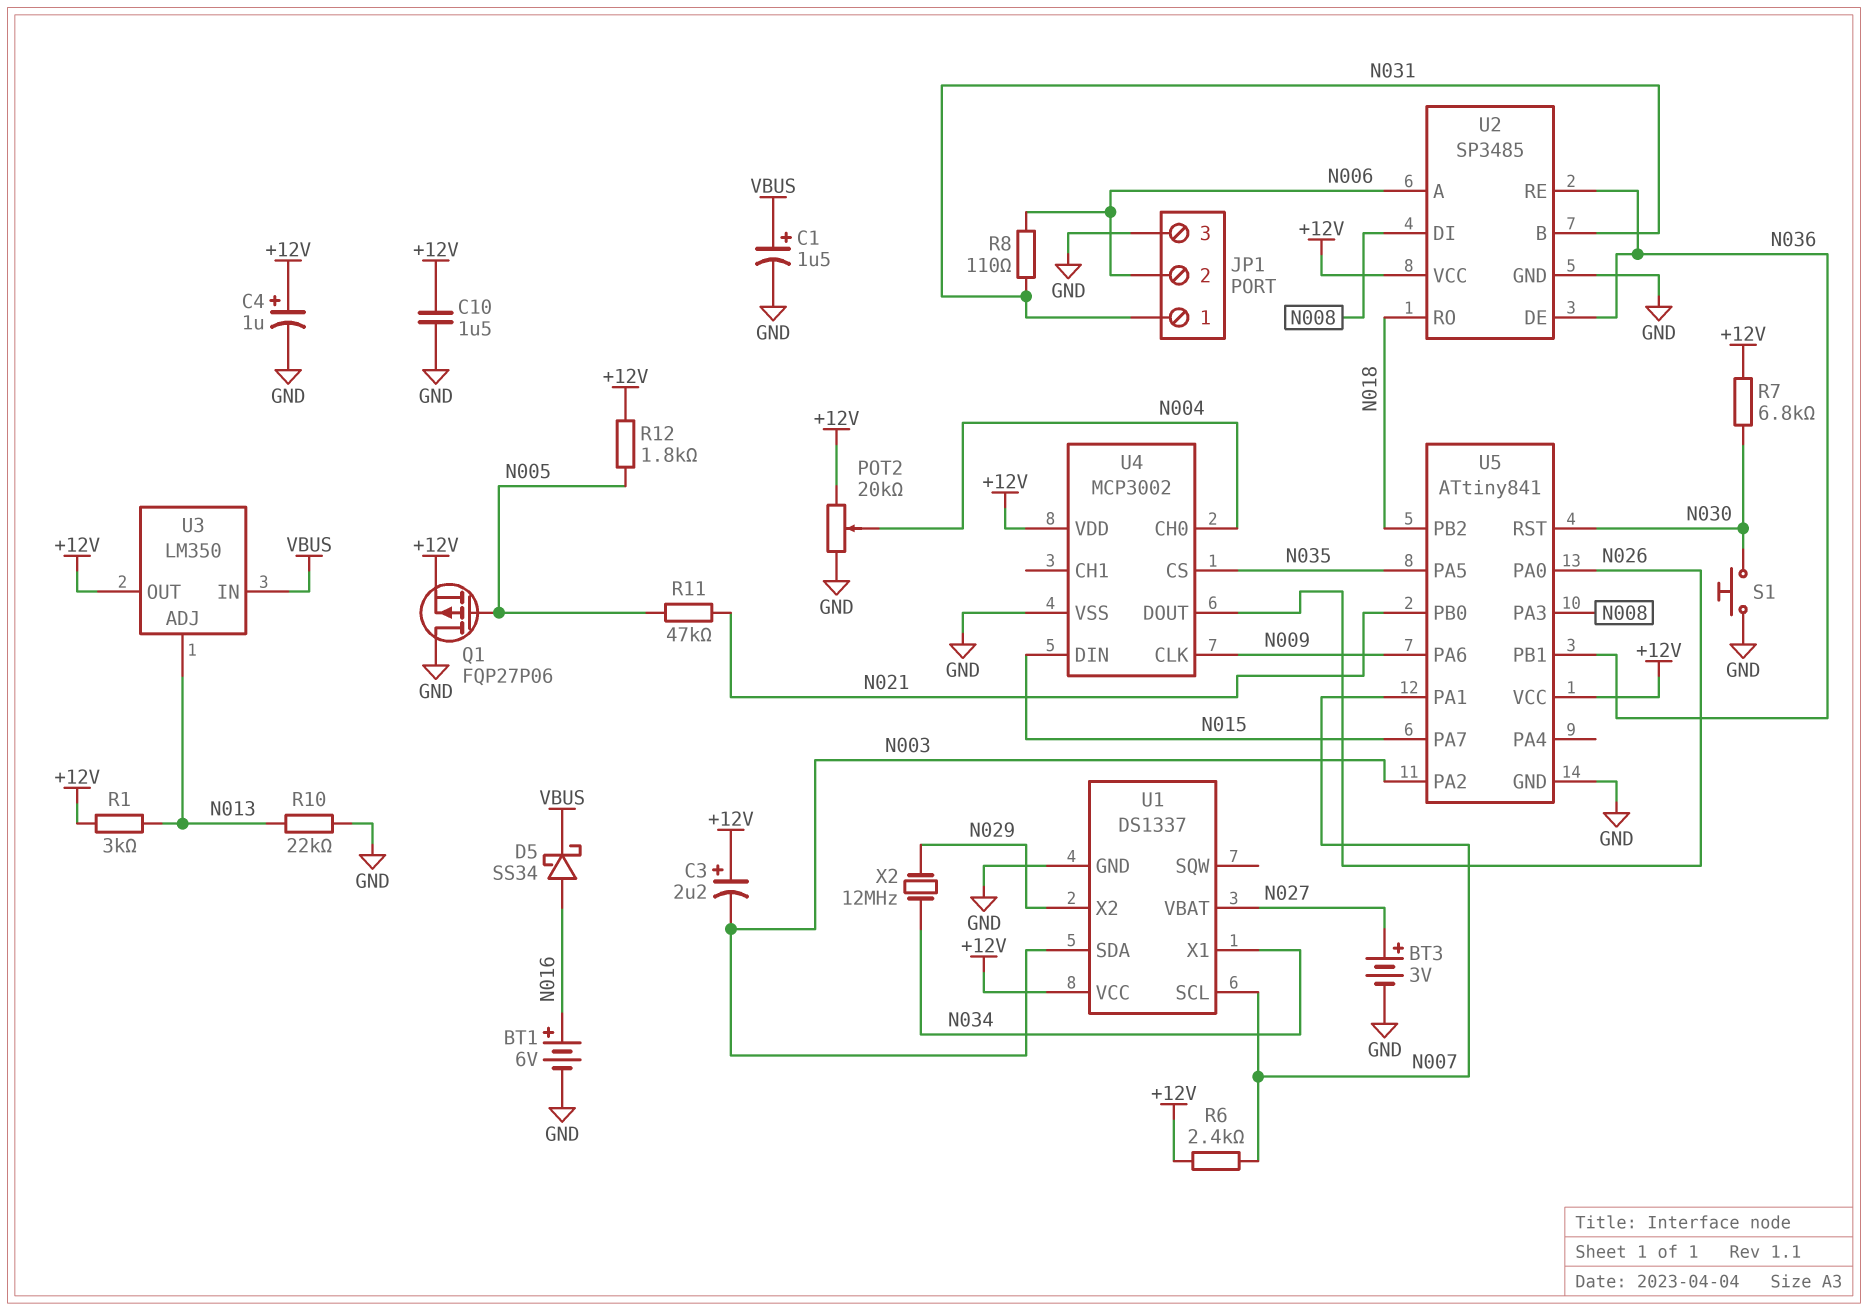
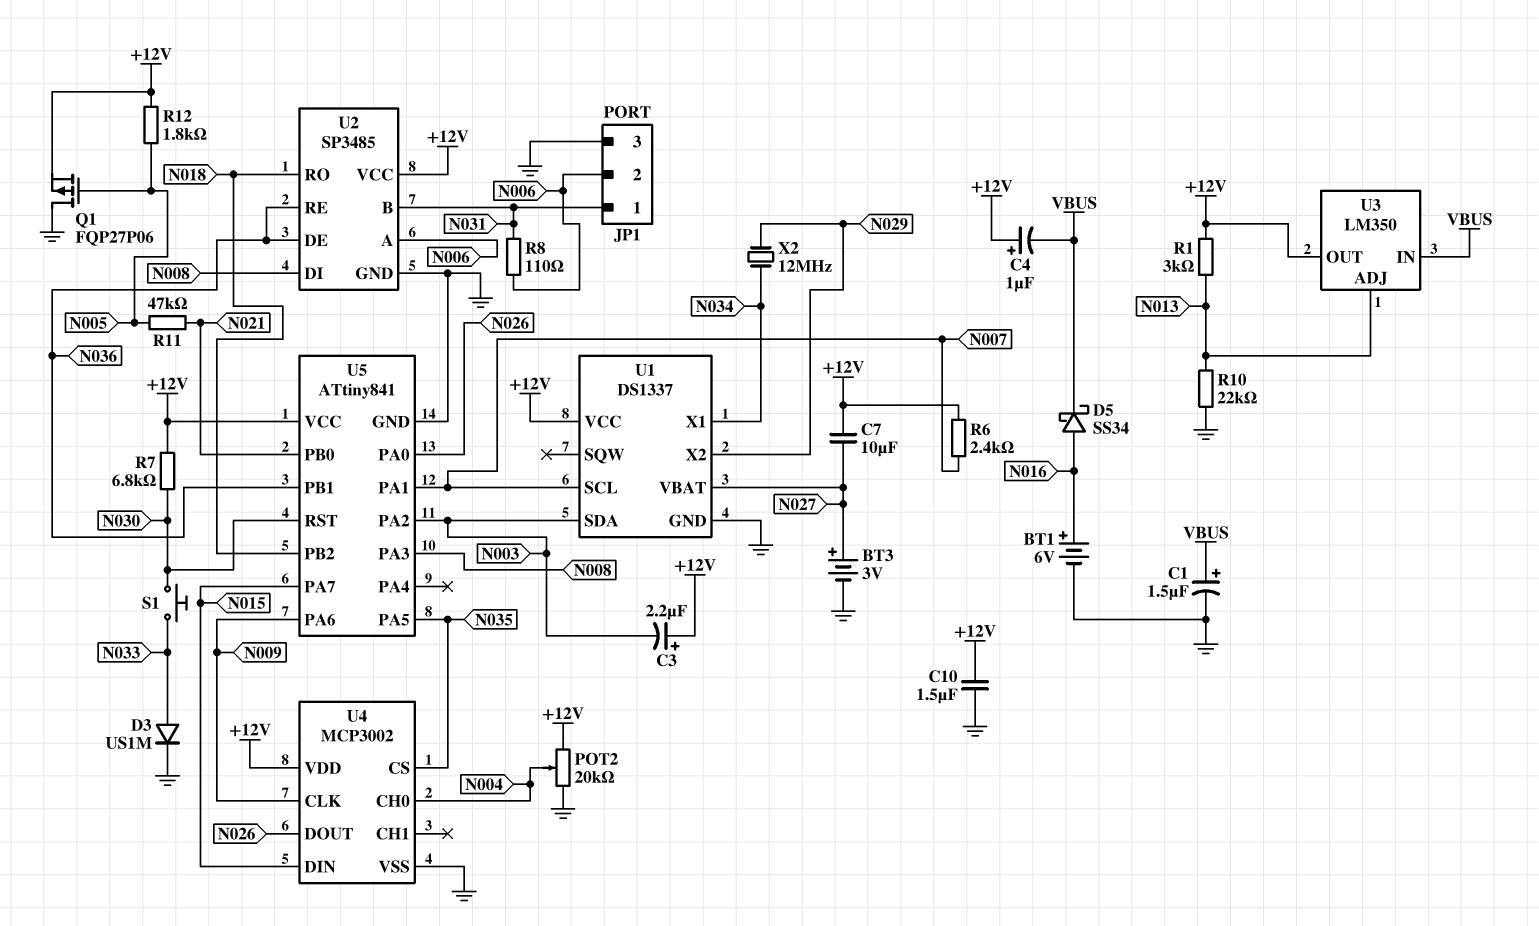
C4: 1uF (plus +12V, minus GND) -> 1uF (plus +12V, minus VBUS)
C7: none -> 10uF (+12V, N027)
D3: none -> diode US1M (A N033, K GND)
S1: button (GND, N030) -> button (N030, N033)

